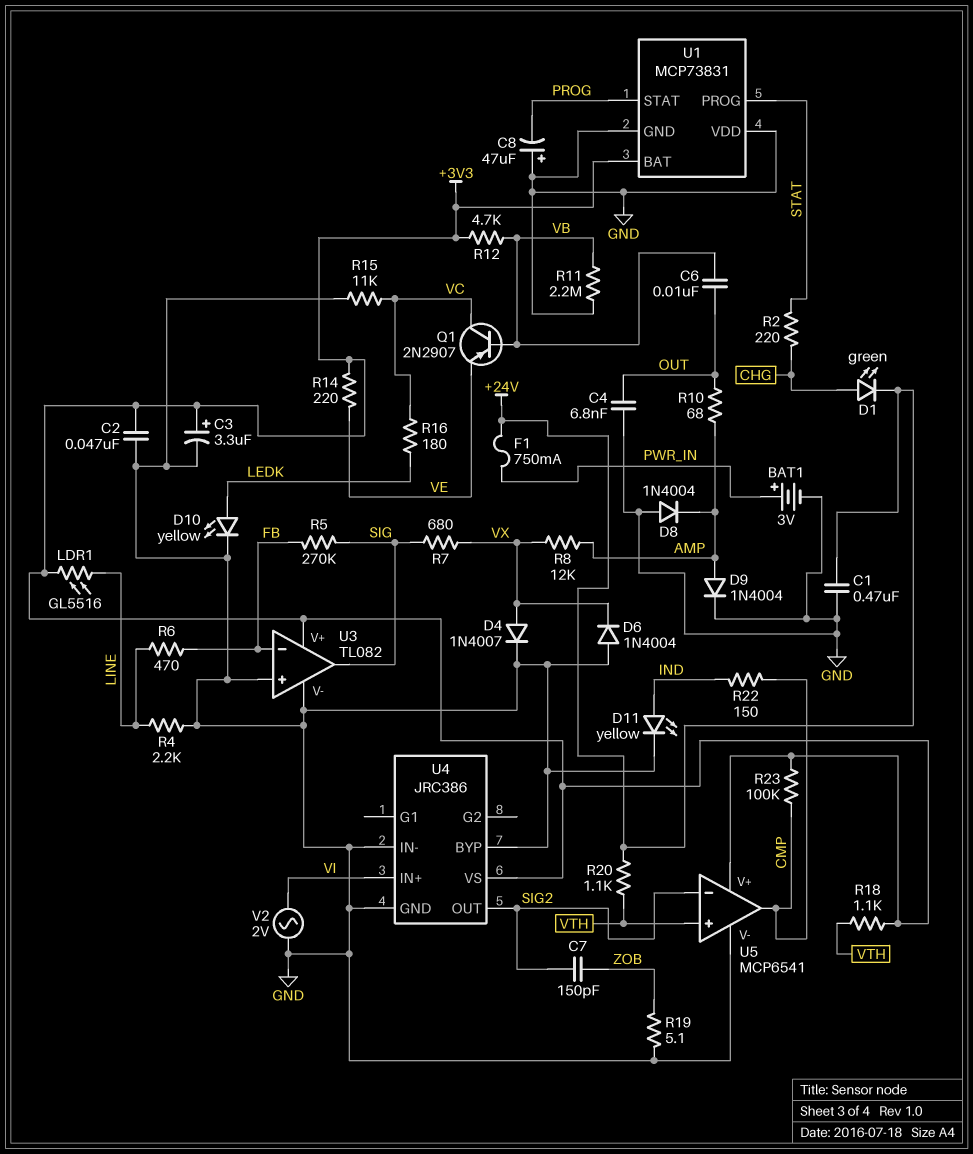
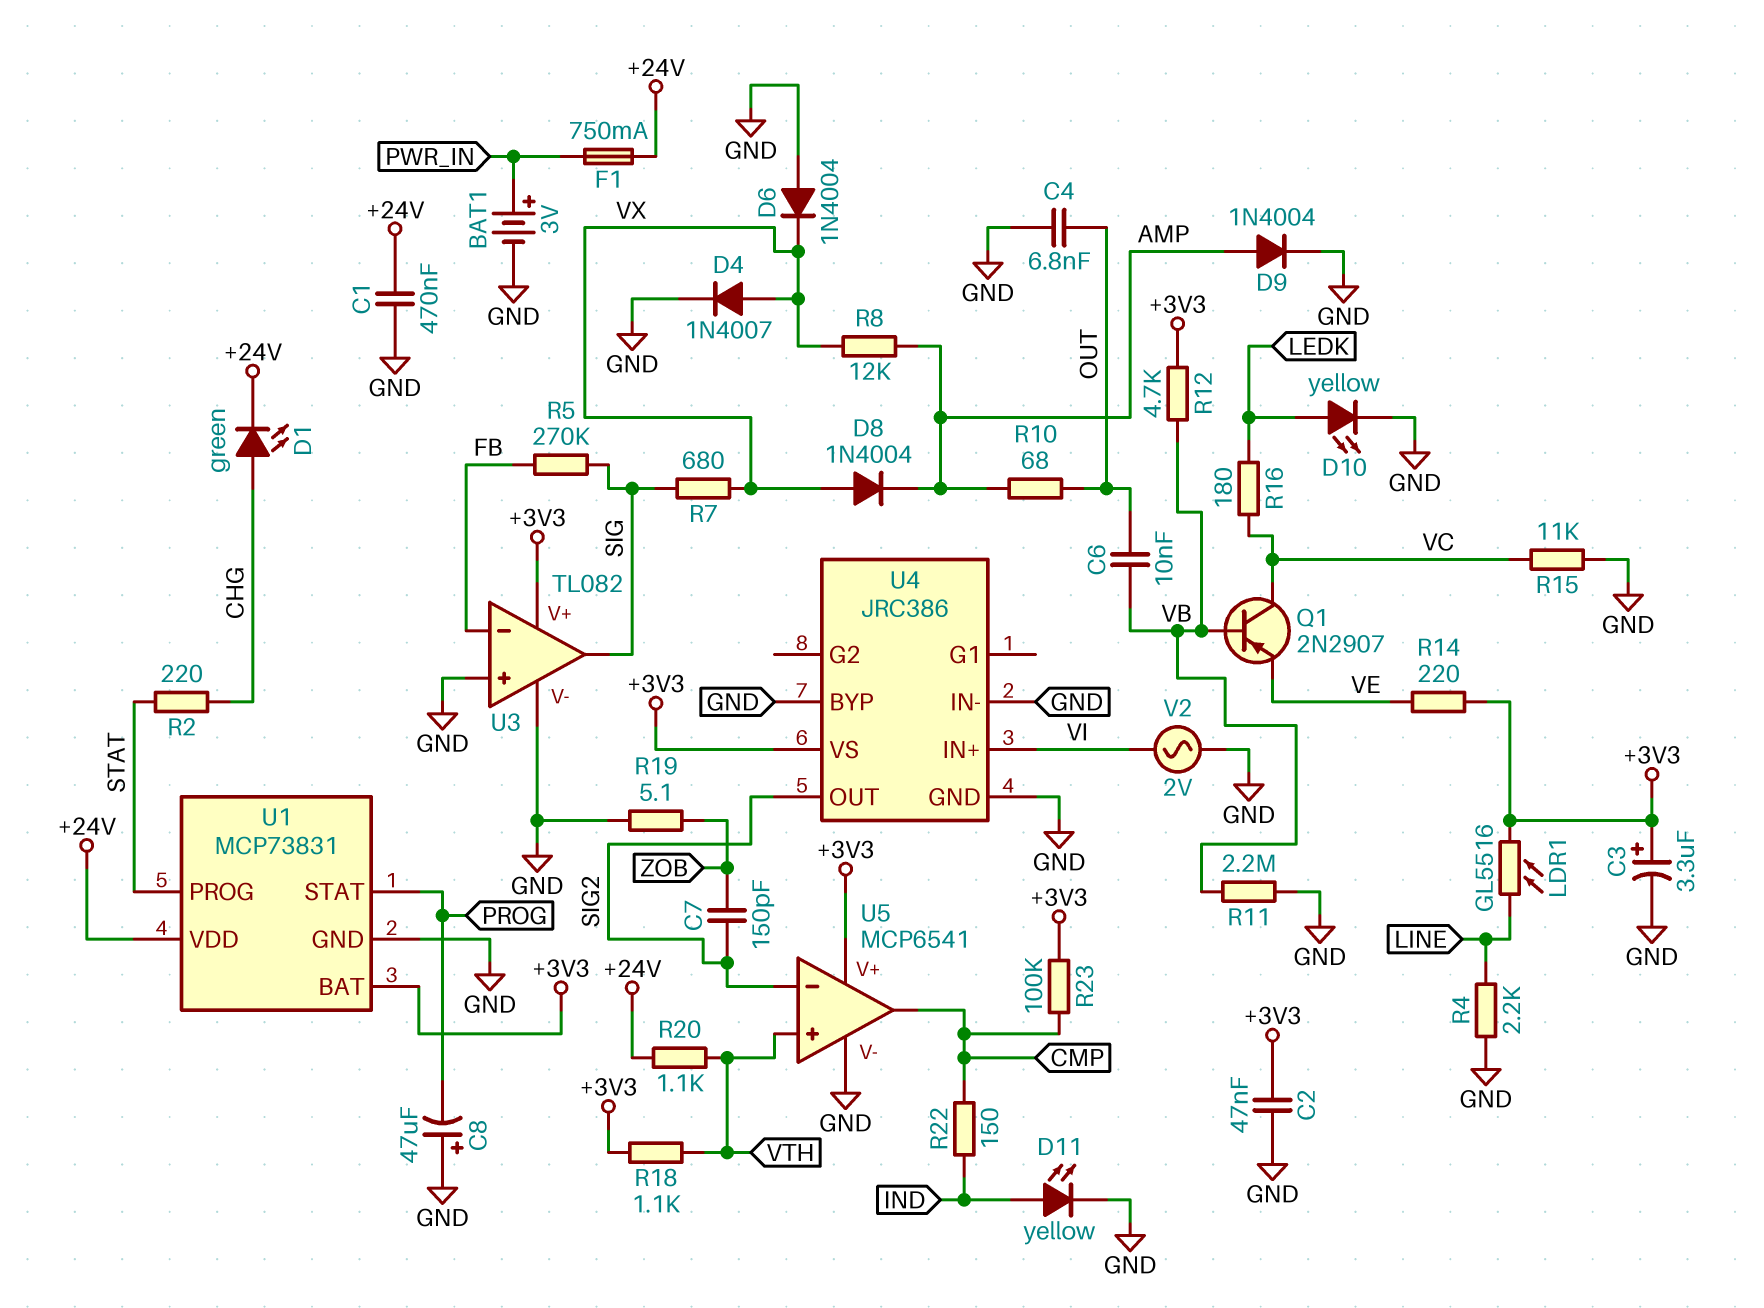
D8: diode 1N4004 (A GND, K AMP) -> diode 1N4004 (A VX, K AMP)
R6: 470 (FB, LINE) -> none
U1 pin VDD: GND -> +24V

